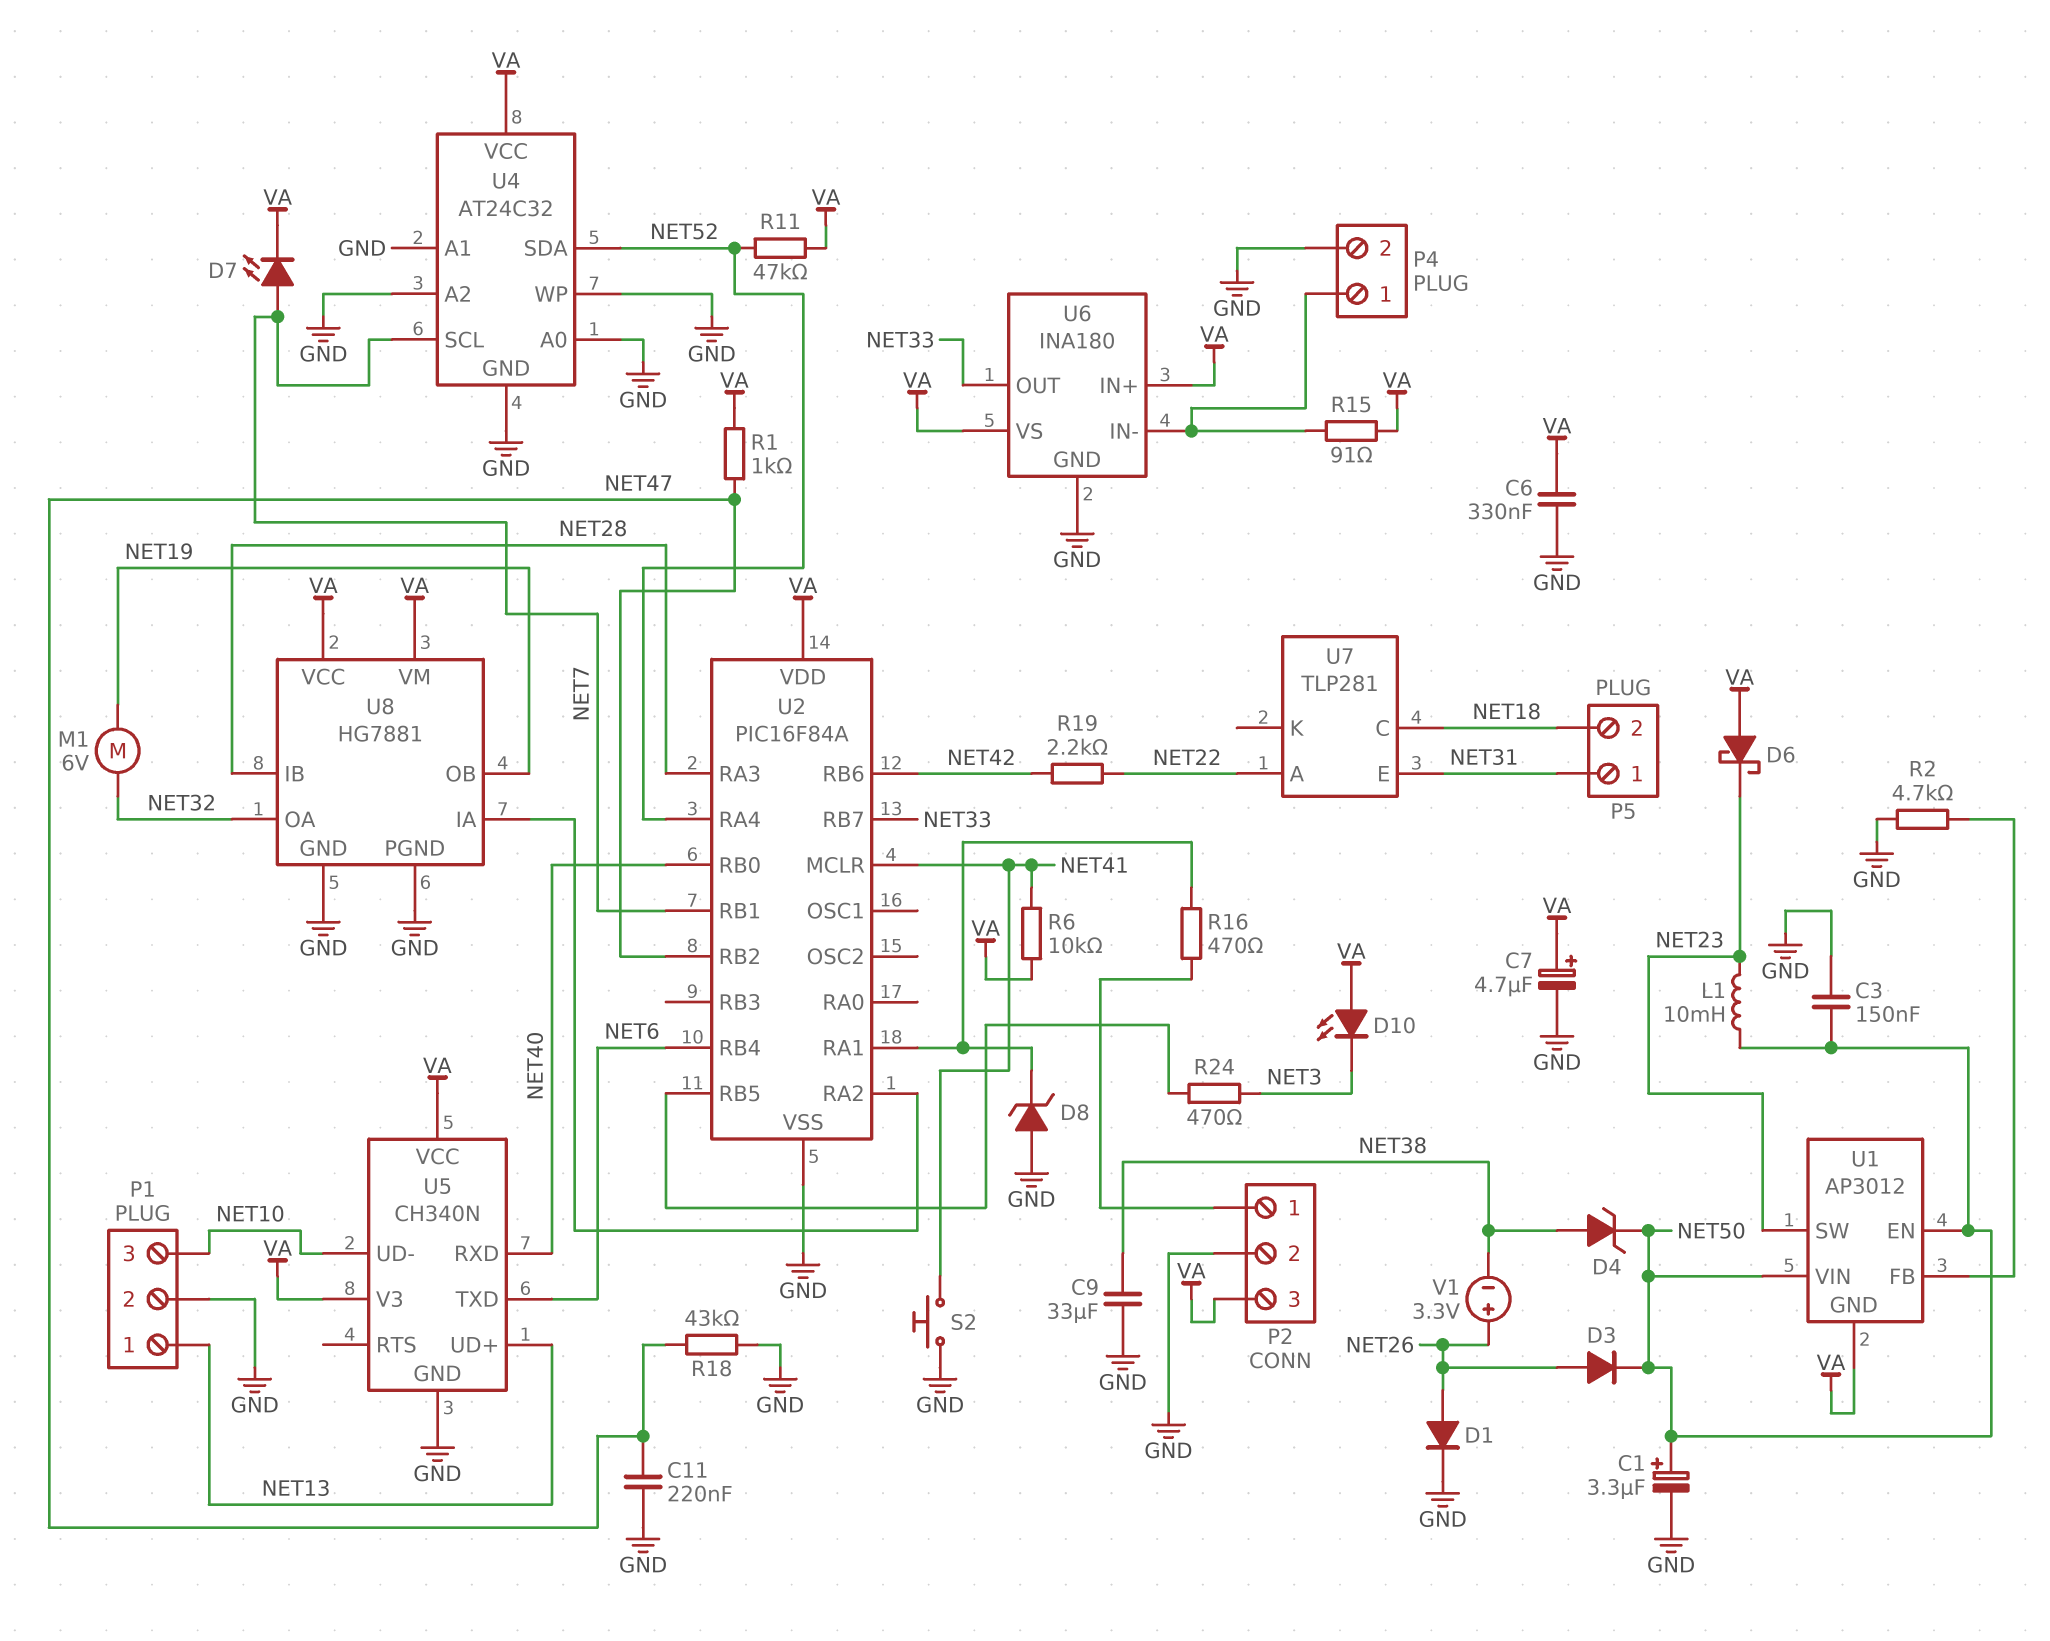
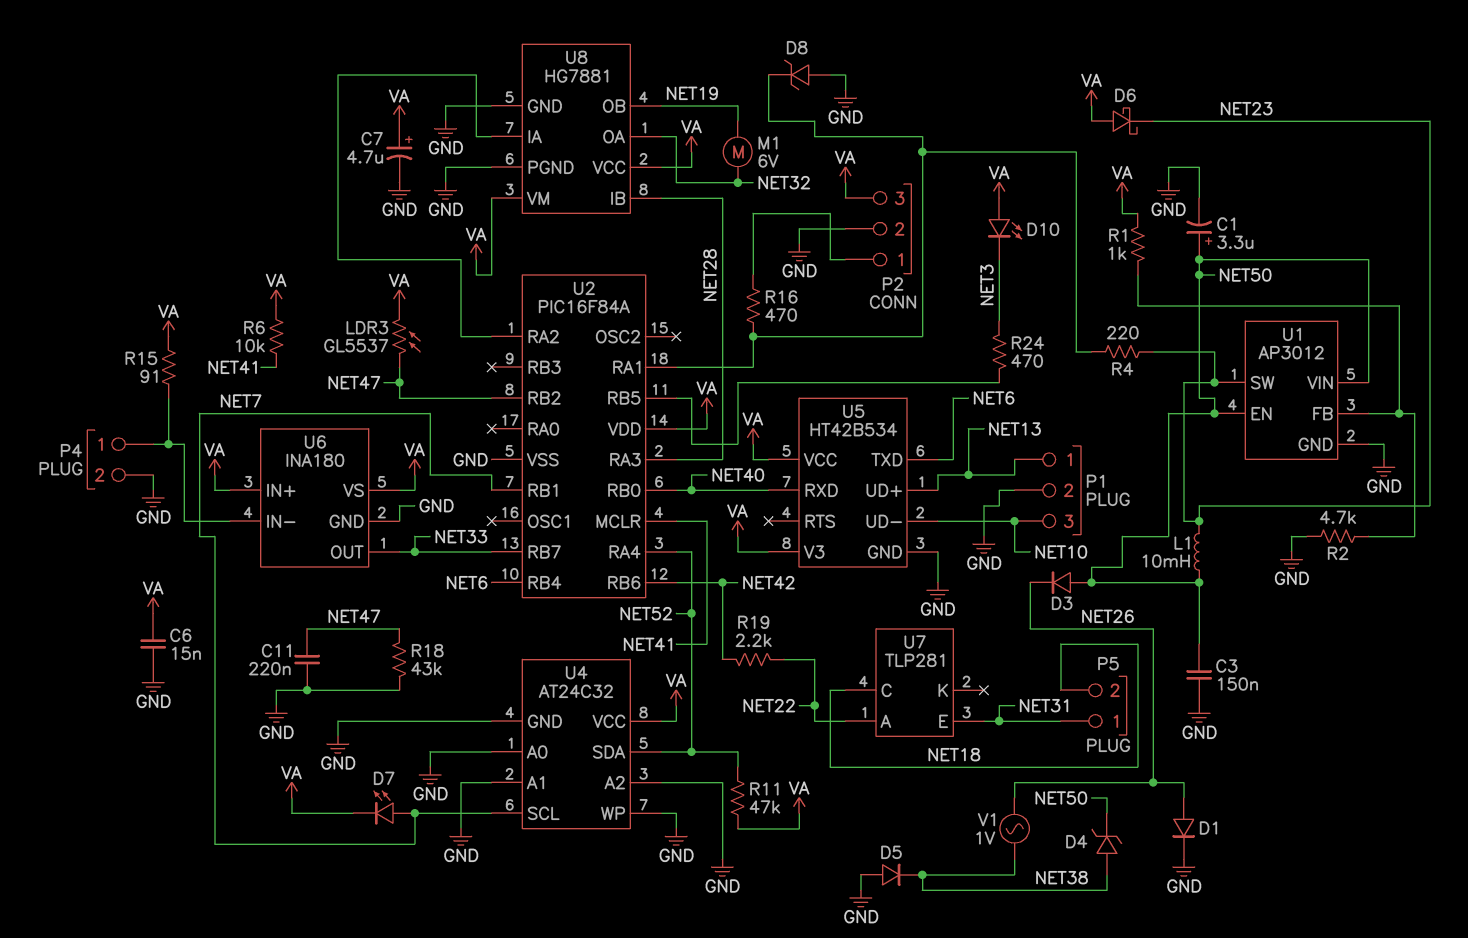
C6: 330nF (GND, VA) -> 15nF (GND, VA)
C9: 33uF (GND, NET38) -> none
D3: diode (A NET26, K NET50) -> diode (A NET50, K NET26)
D5: none -> diode (A GND, K NET38)
LDR3: none -> GL5537 (NET47, VA)
R1: 1k (NET47, VA) -> 1k (U1/FB, VA)
R4: none -> 220 (NET23, U2/RA1)
S2: button (GND, NET41) -> none
U1 pin GND: VA -> GND
U5: CH340N -> HT42B534
V1: 3.3V (plus NET26, minus NET38) -> AC 1V (NET26, NET38)

